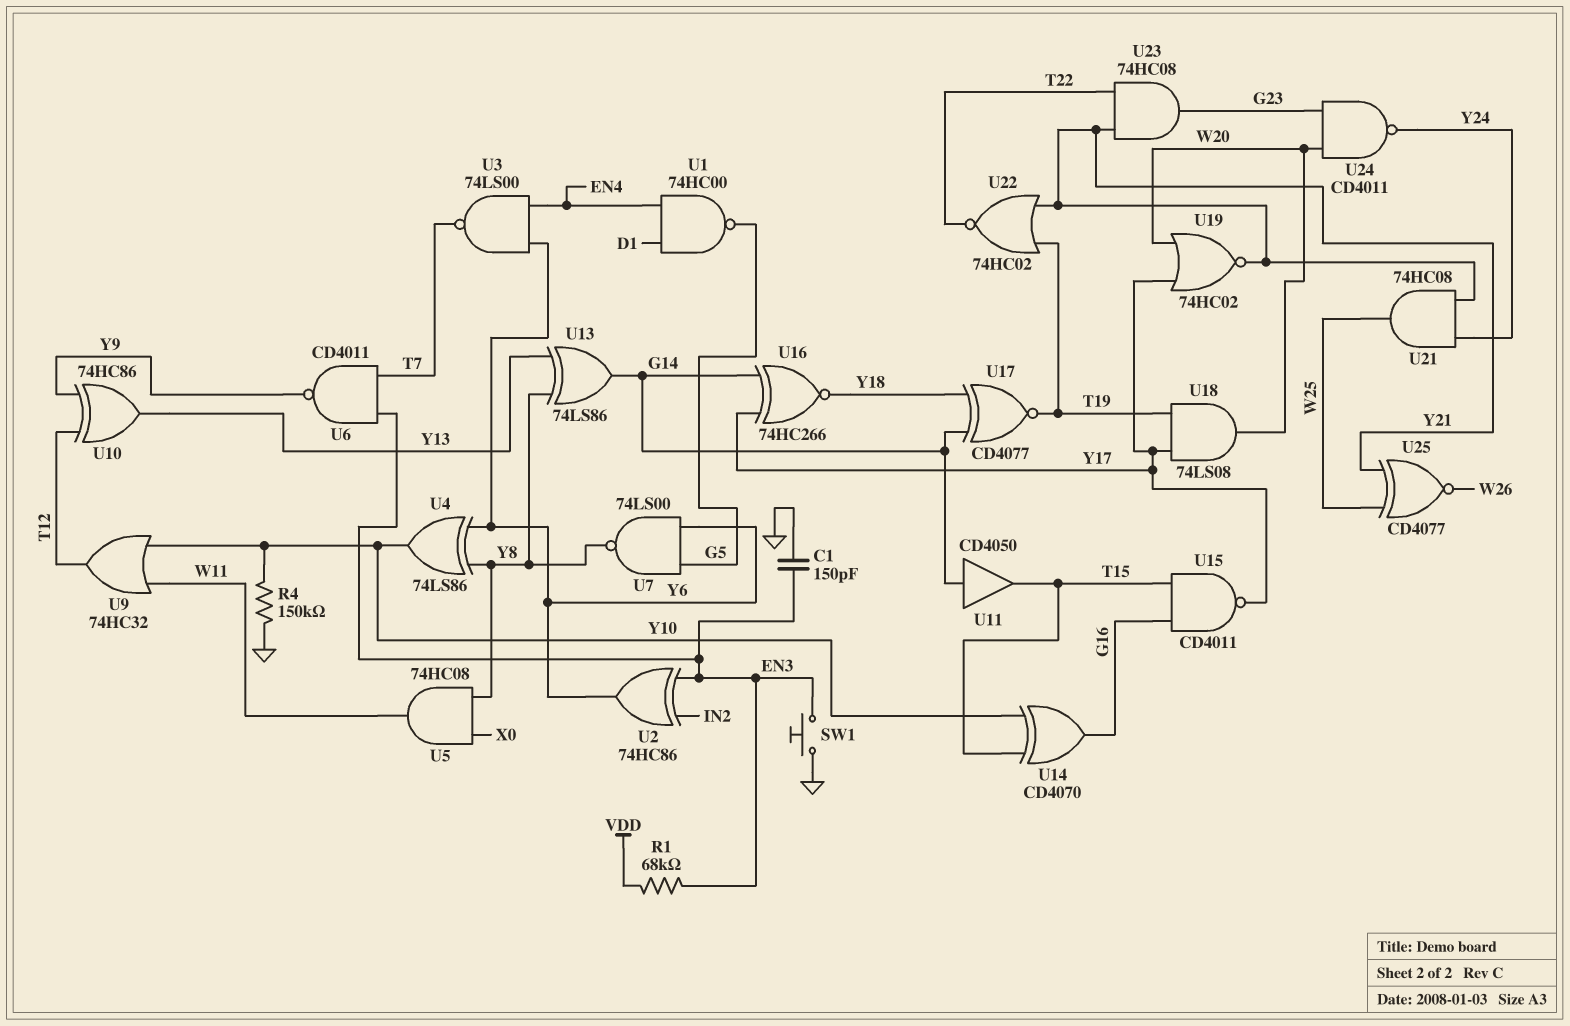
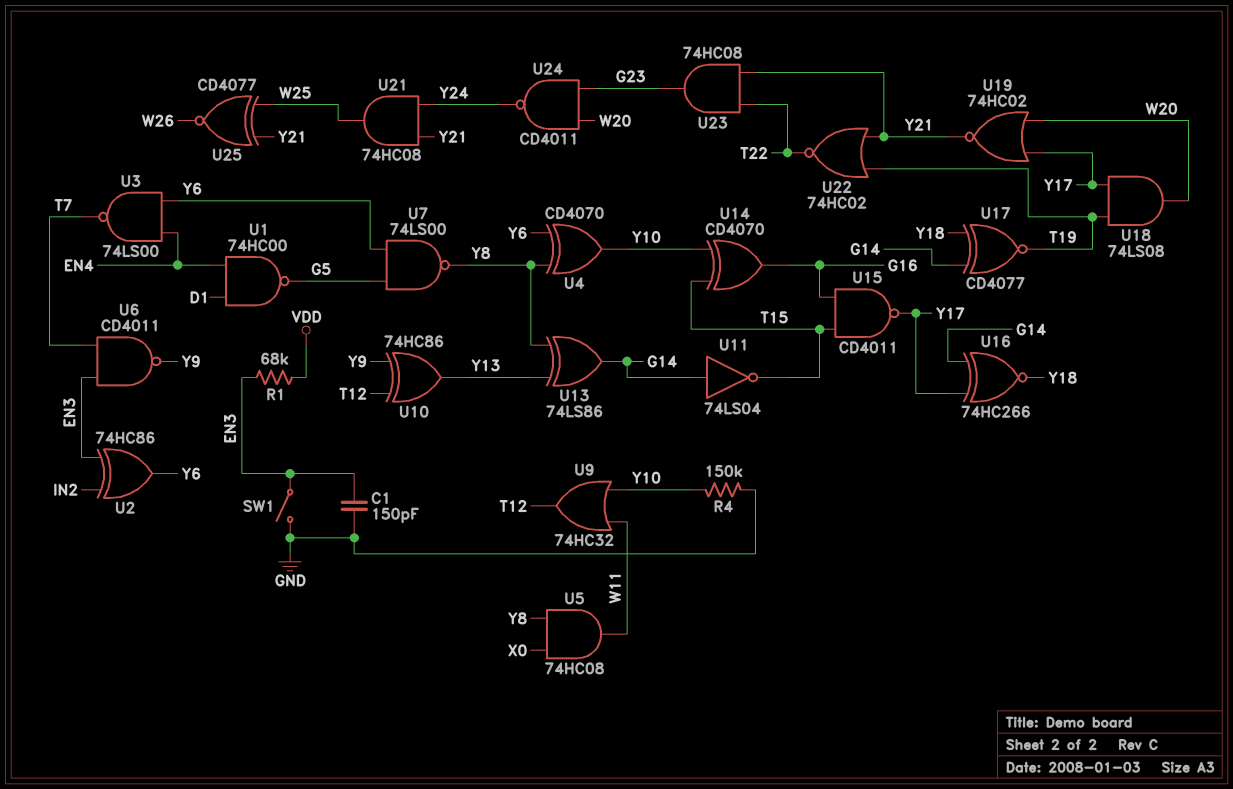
SW1: button (EN3, GND) -> switch (EN3, GND)
U4: XOR 74LS86 (in Y6, in Y8, out Y10) -> XOR CD4070 (in Y6, in Y8, out Y10)
U11: buffer CD4050 (in G14, out T15) -> NOT 74LS04 (in G14, out T15)

